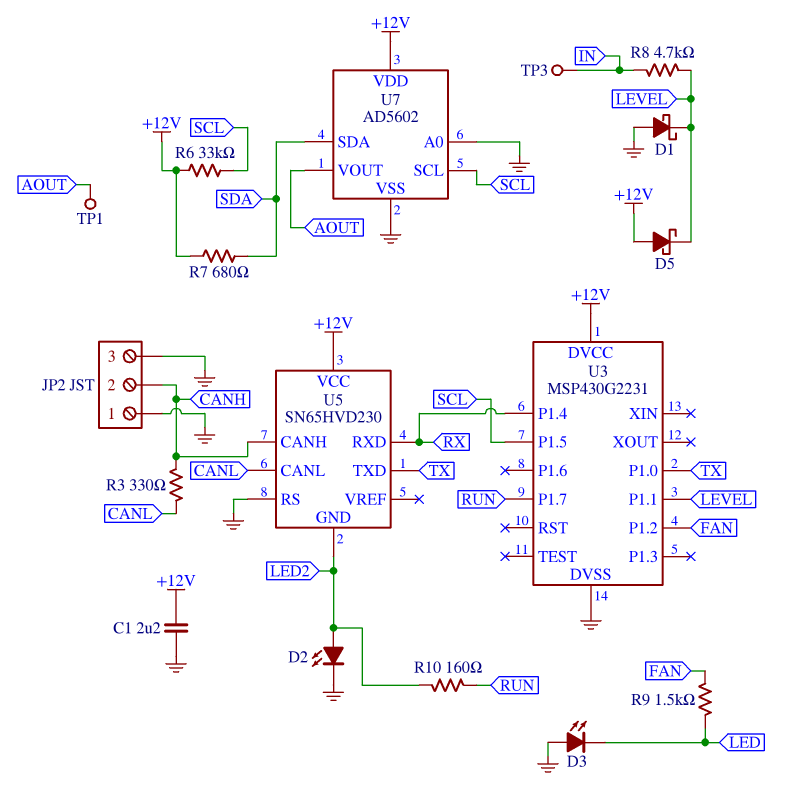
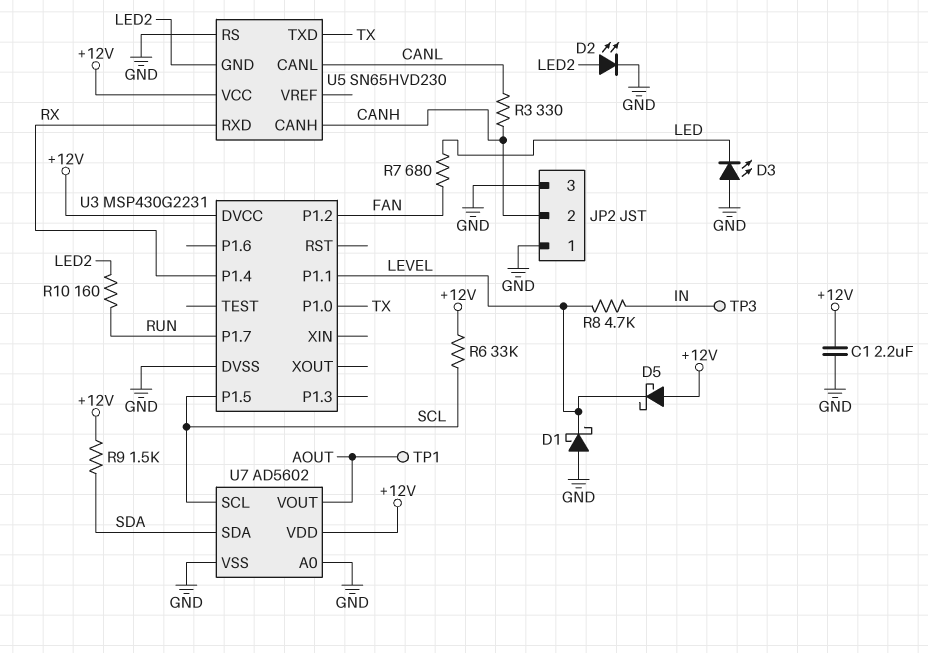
R7: 680 (+12V, SDA) -> 680 (FAN, LED)
R9: 1.5k (FAN, LED) -> 1.5k (+12V, SDA)

